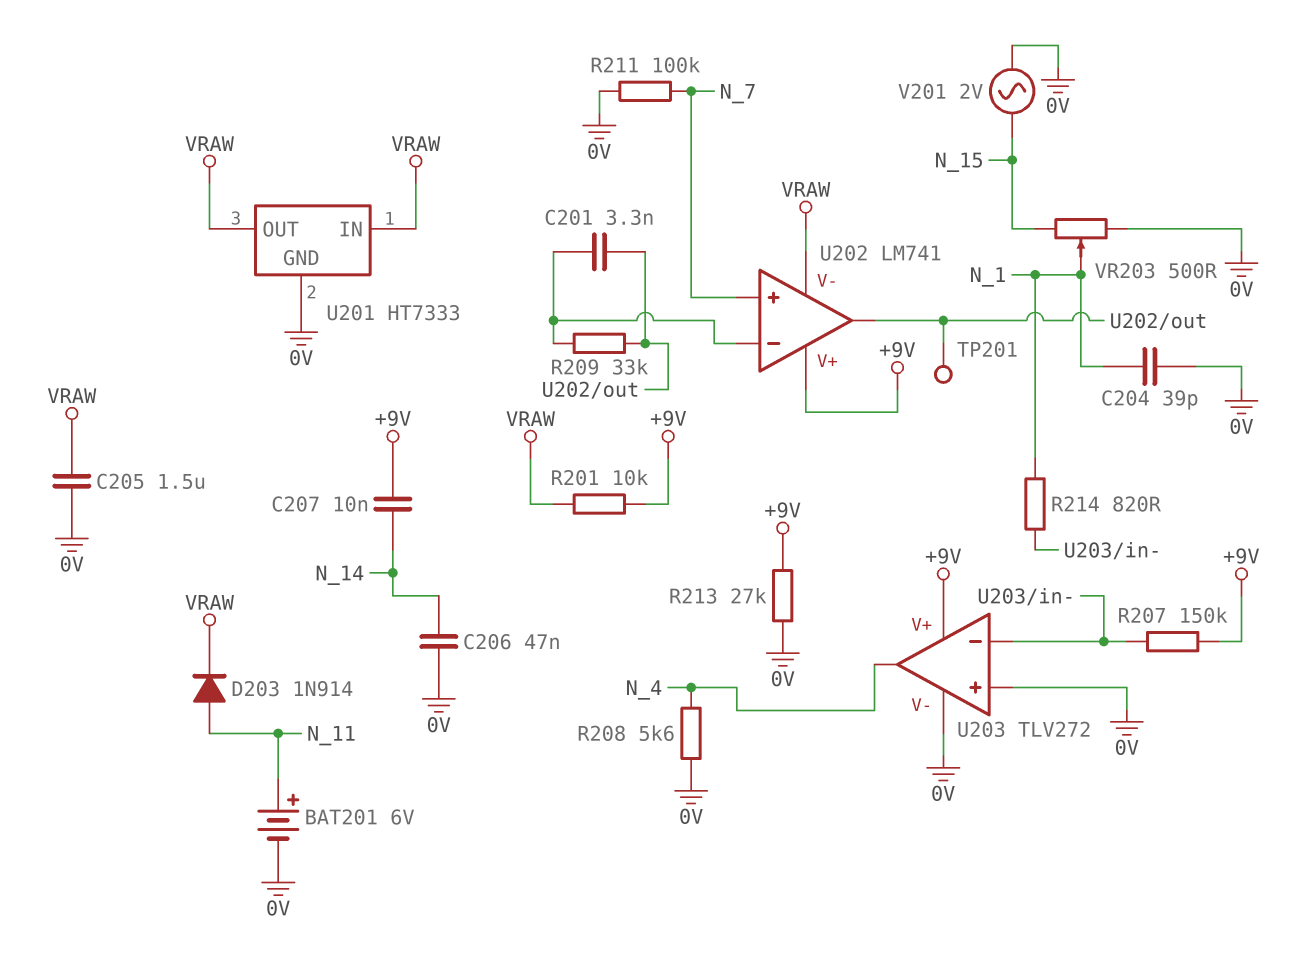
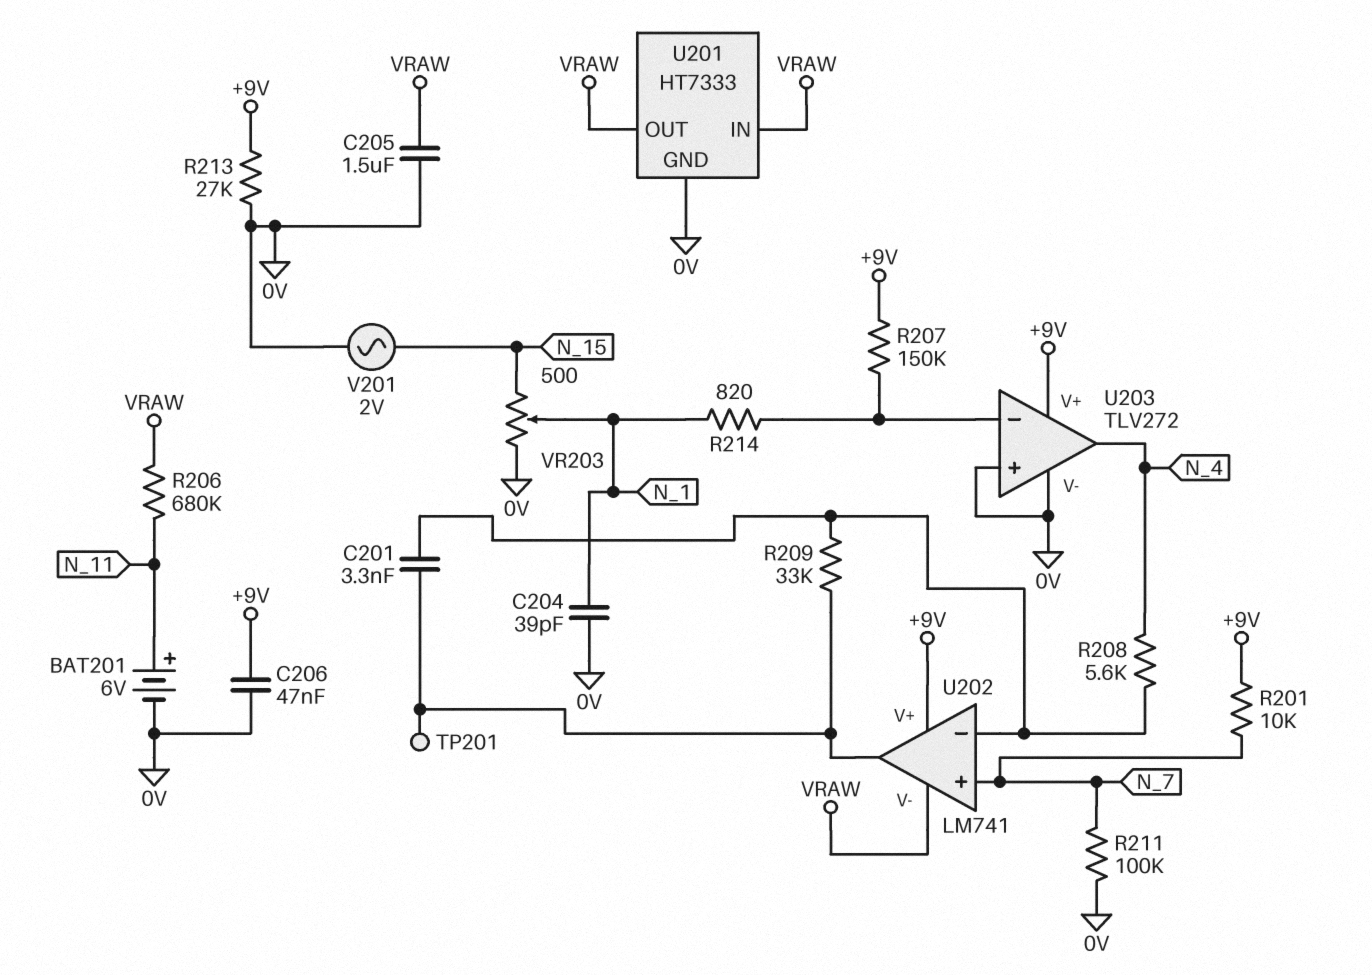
C206: 47nF (0V, N_14) -> 47nF (+9V, 0V)
C207: 10nF (+9V, N_14) -> none
D203: diode 1N914 (A N_11, K VRAW) -> none
R201: 10k (+9V, VRAW) -> 10k (+9V, N_7)
R206: none -> 680k (N_11, VRAW)
R208: 5.6k (0V, N_4) -> 5.6k (N_4, U202/in-)

